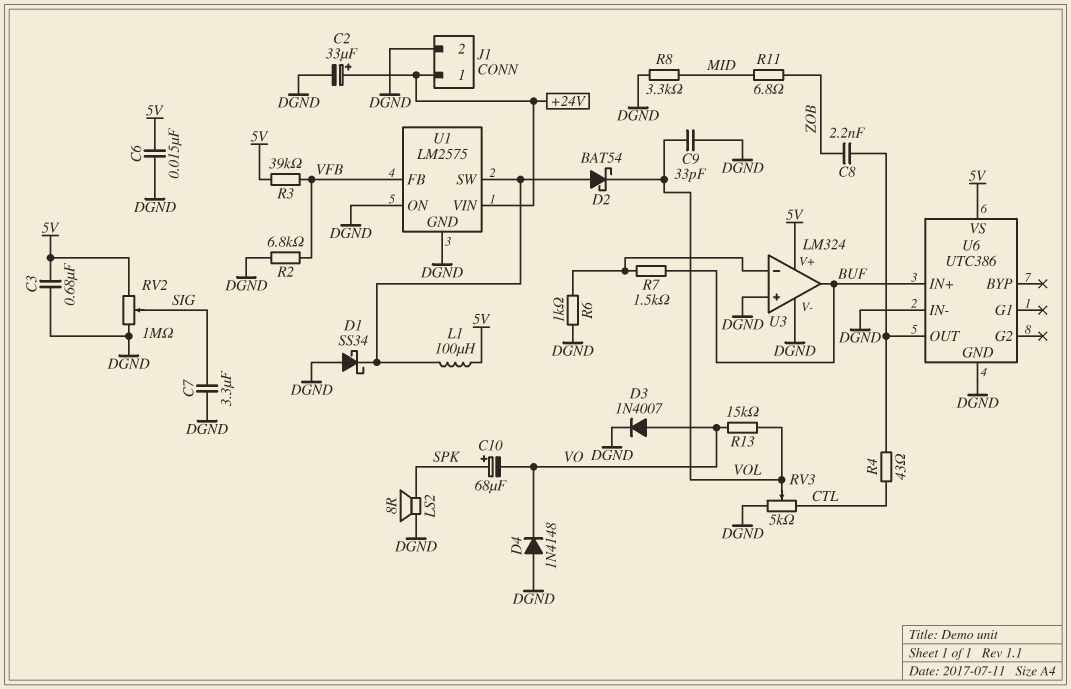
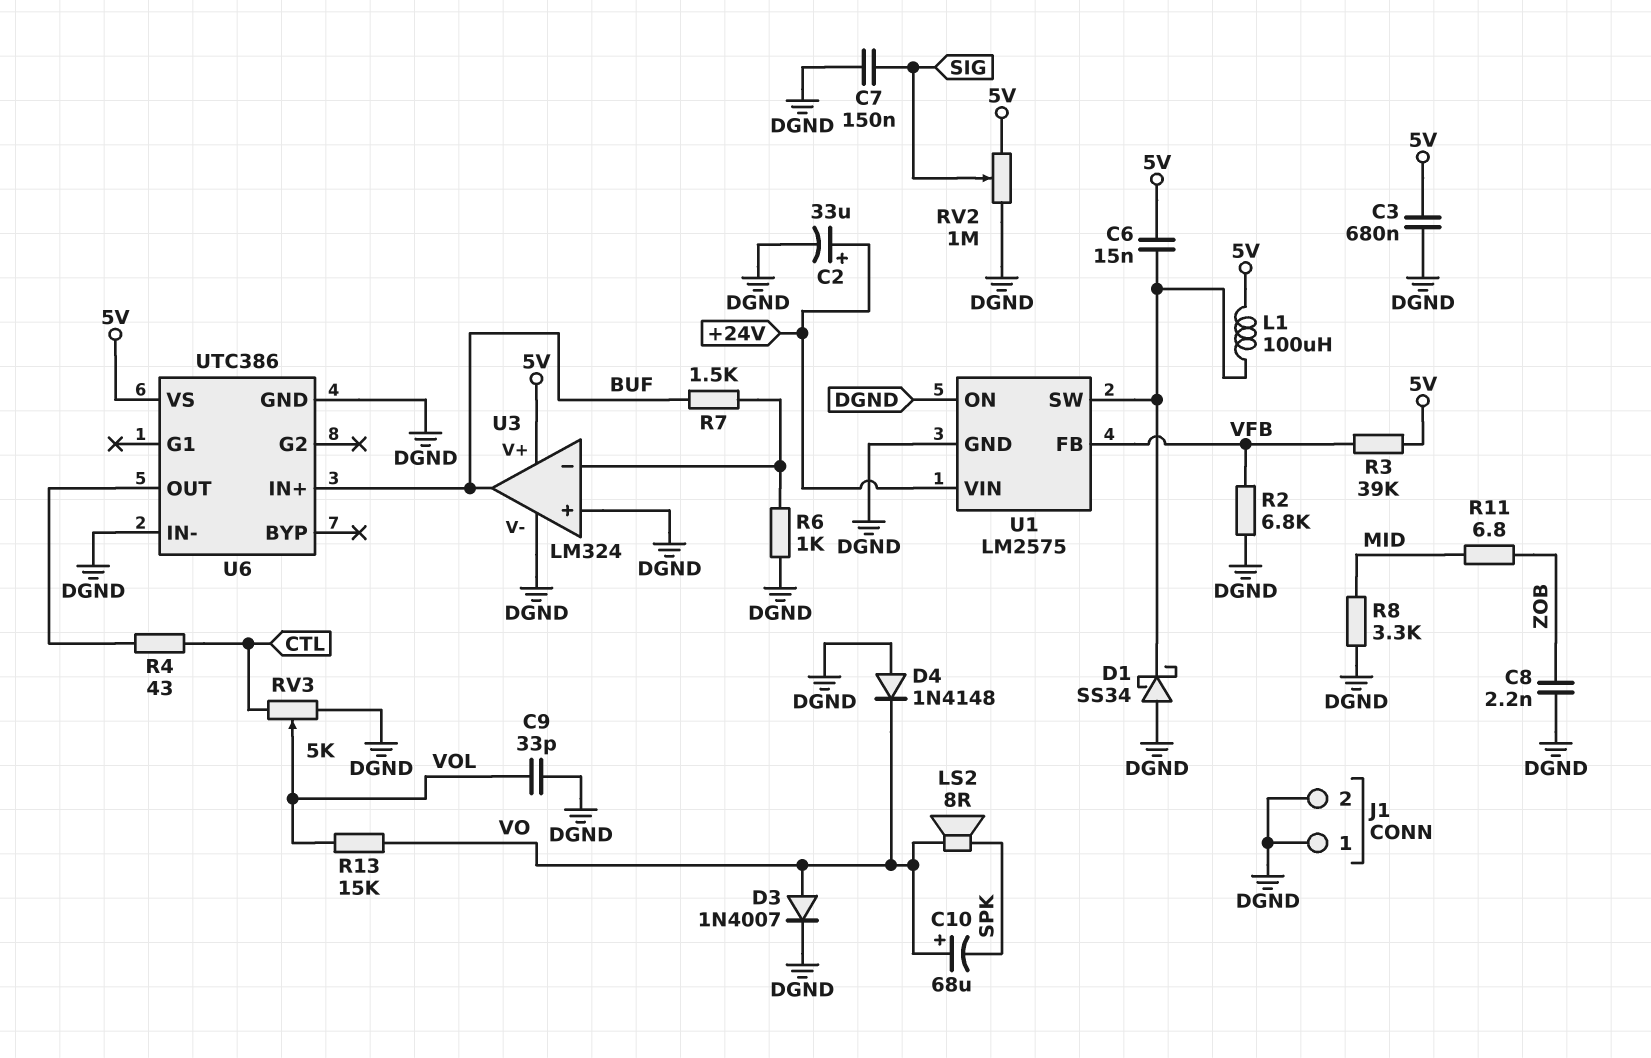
C6: 15nF (5V, DGND) -> 15nF (5V, U1/SW)
C7: 3.3uF (DGND, SIG) -> 150nF (DGND, SIG)
C8: 2.2nF (U6/OUT, ZOB) -> 2.2nF (DGND, ZOB)
C10: 68uF (plus SPK, minus VO) -> 68uF (plus VO, minus SPK)
D2: schottky BAT54 (A U1/SW, K VOL) -> none
J1 pin 1: +24V -> DGND
LS2: speaker 8R (DGND, SPK) -> speaker 8R (SPK, VO)

